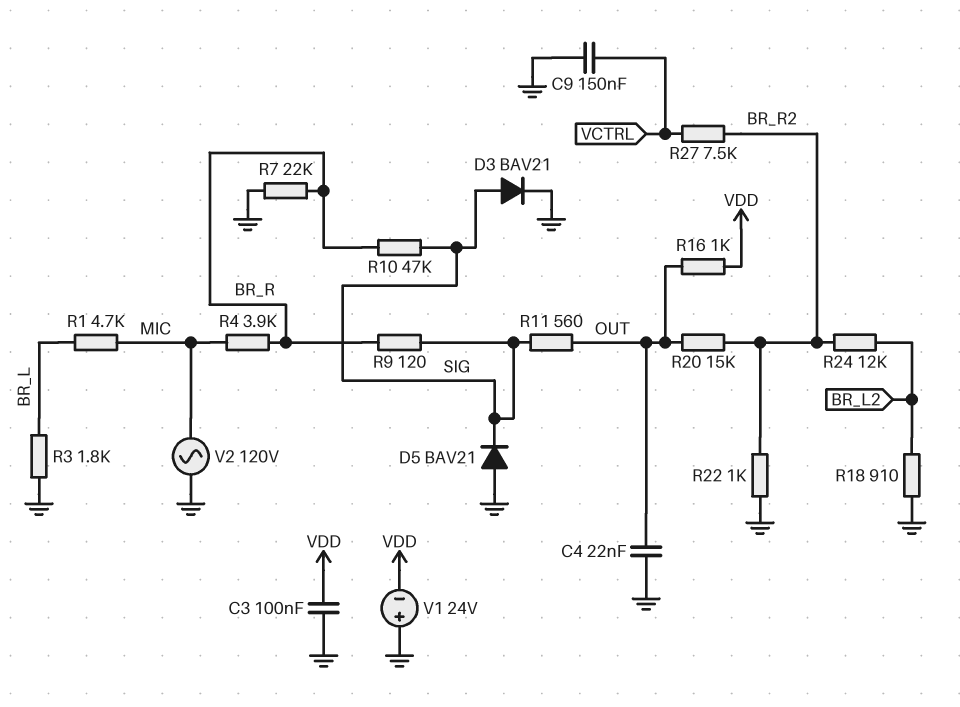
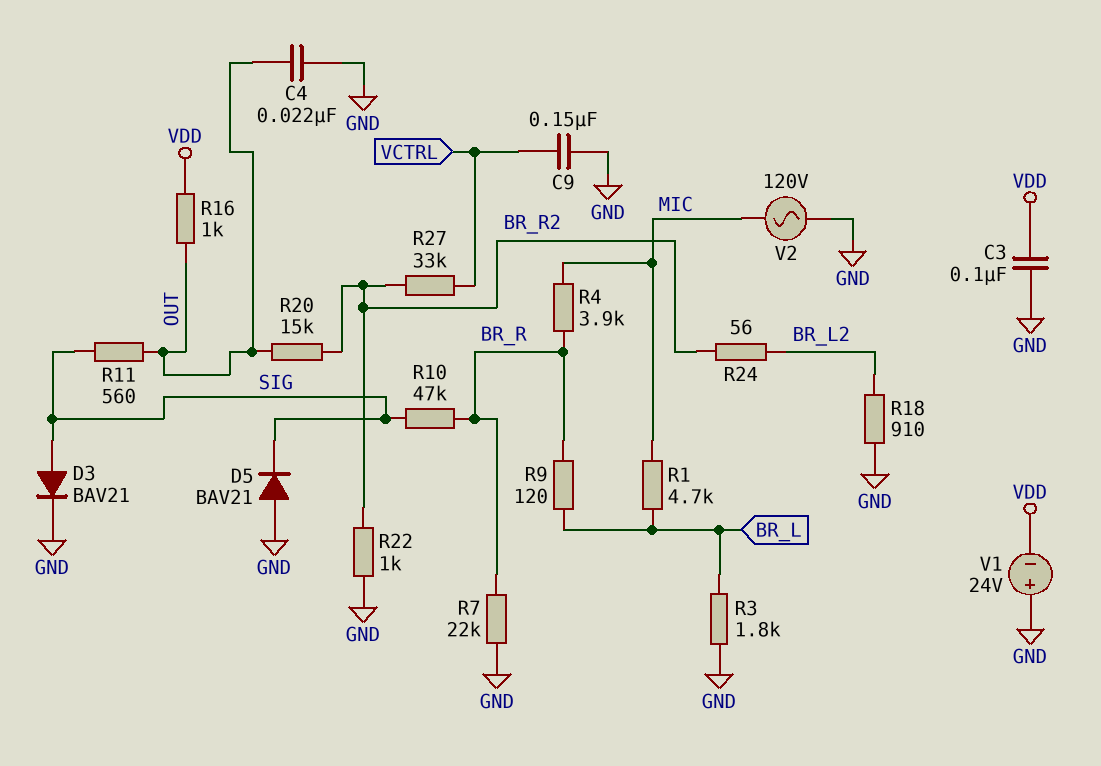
R9: 120 (BR_R, SIG) -> 120 (BR_L, BR_R)
R24: 12k (BR_L2, BR_R2) -> 56 (BR_L2, BR_R2)
R27: 7.5k (BR_R2, VCTRL) -> 33k (BR_R2, VCTRL)

